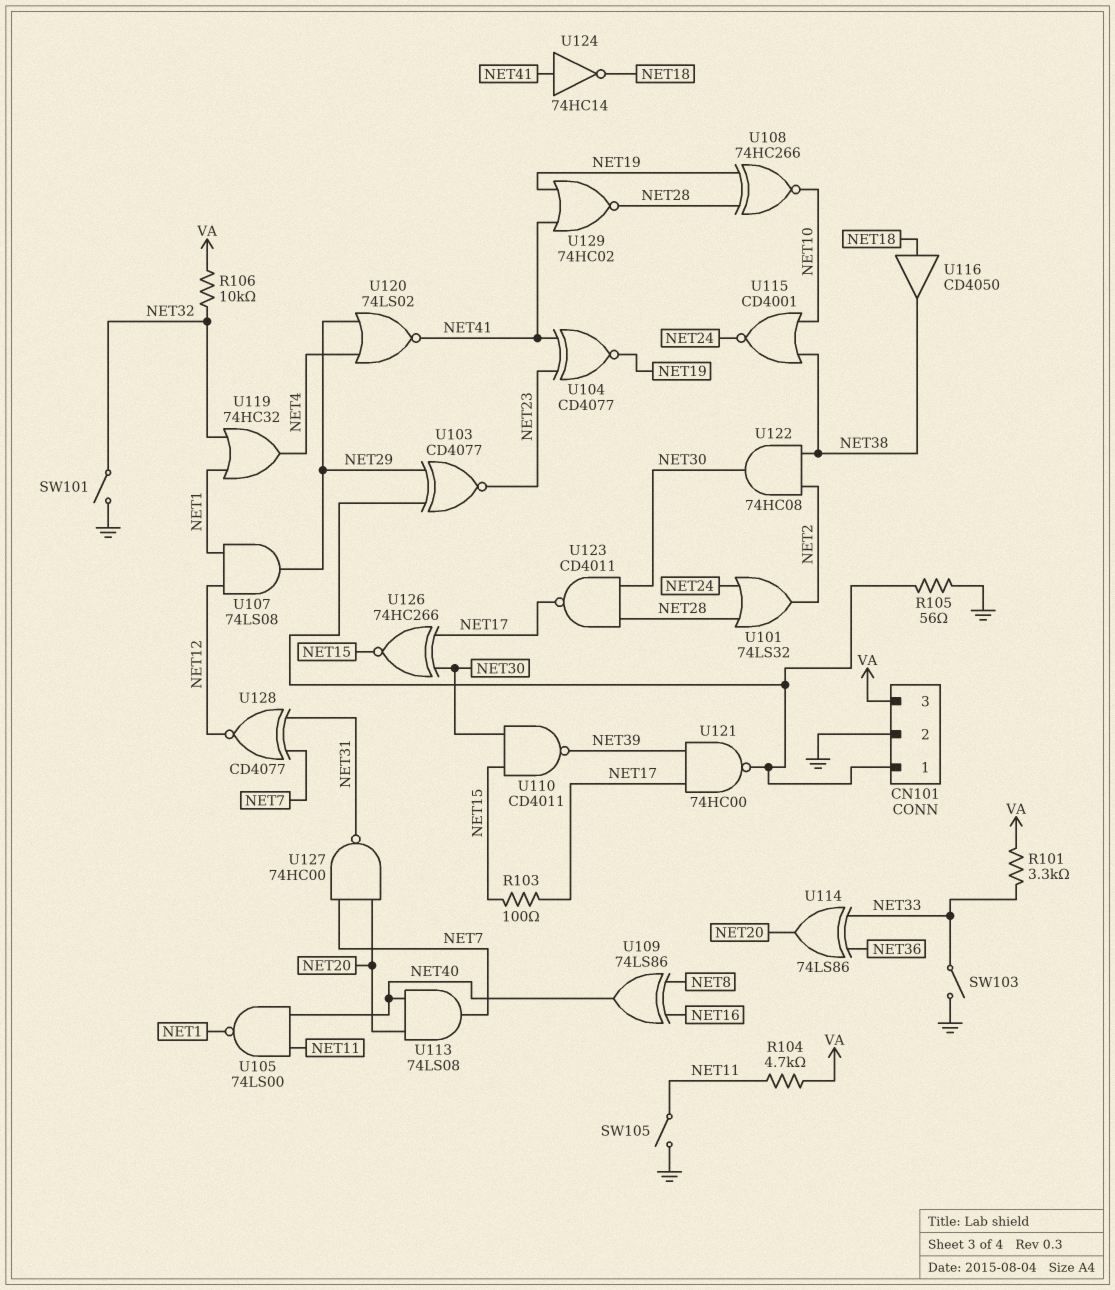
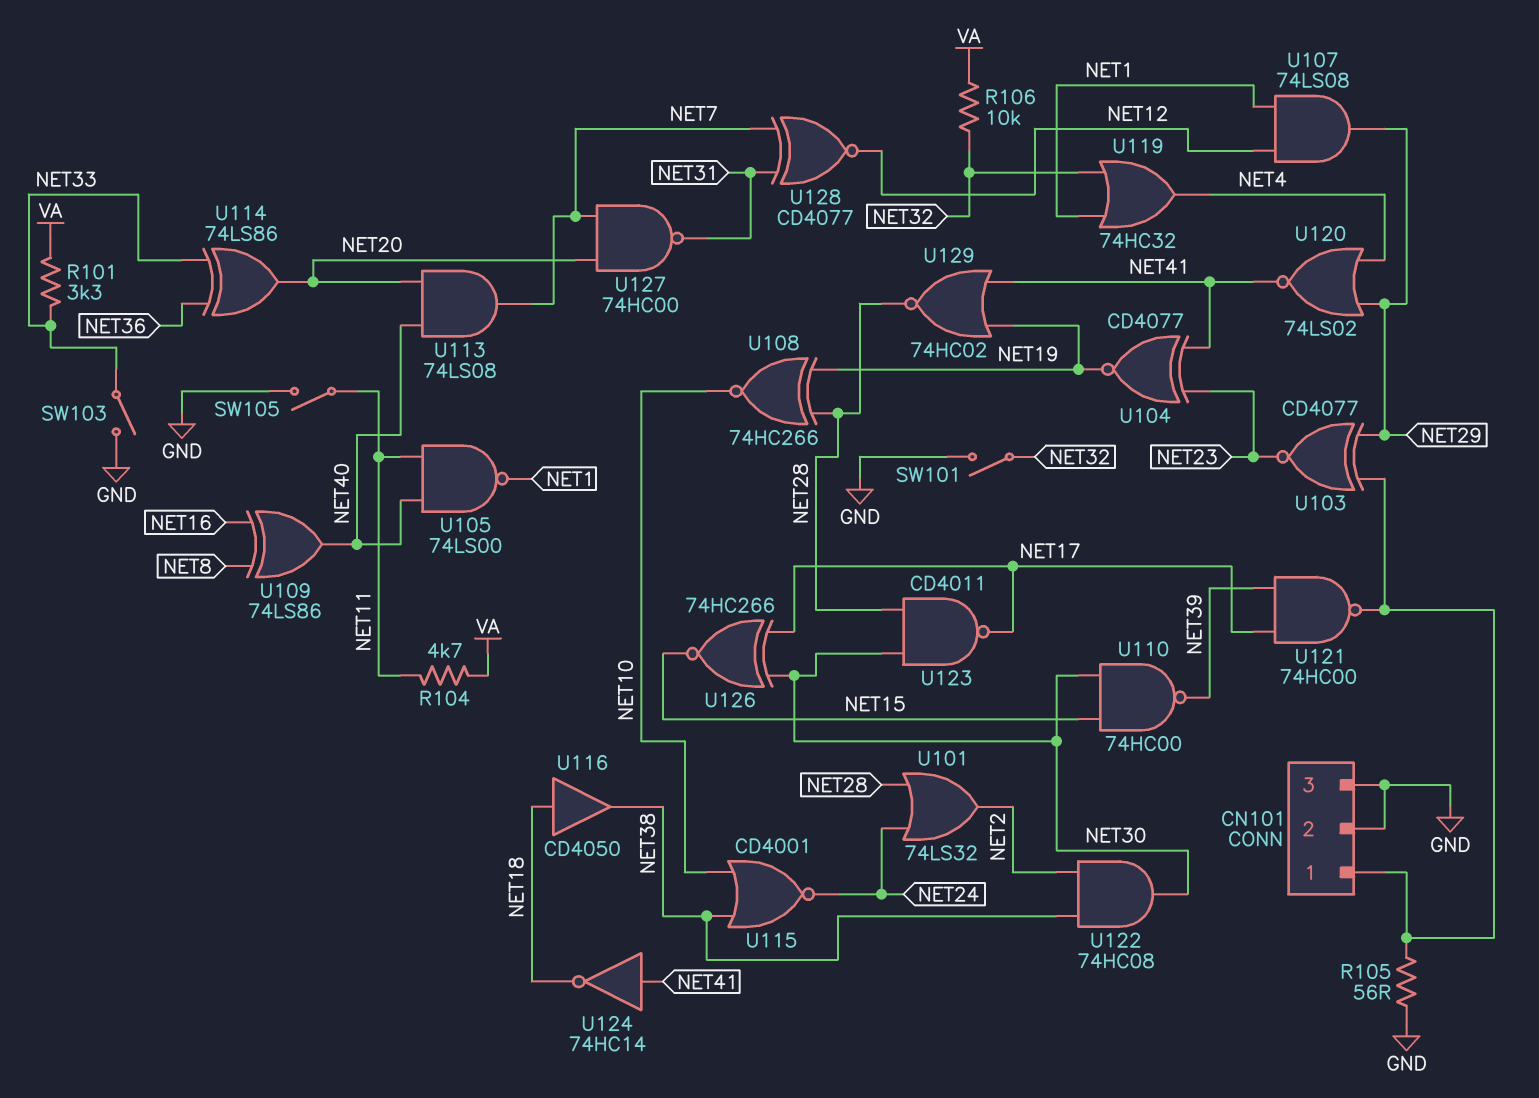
CN101 pin 3: VA -> GND
R103: 100 (NET15, NET17) -> none
U110: NAND CD4011 (in NET15, in NET30, out NET39) -> NAND 74HC00 (in NET15, in NET30, out NET39)

